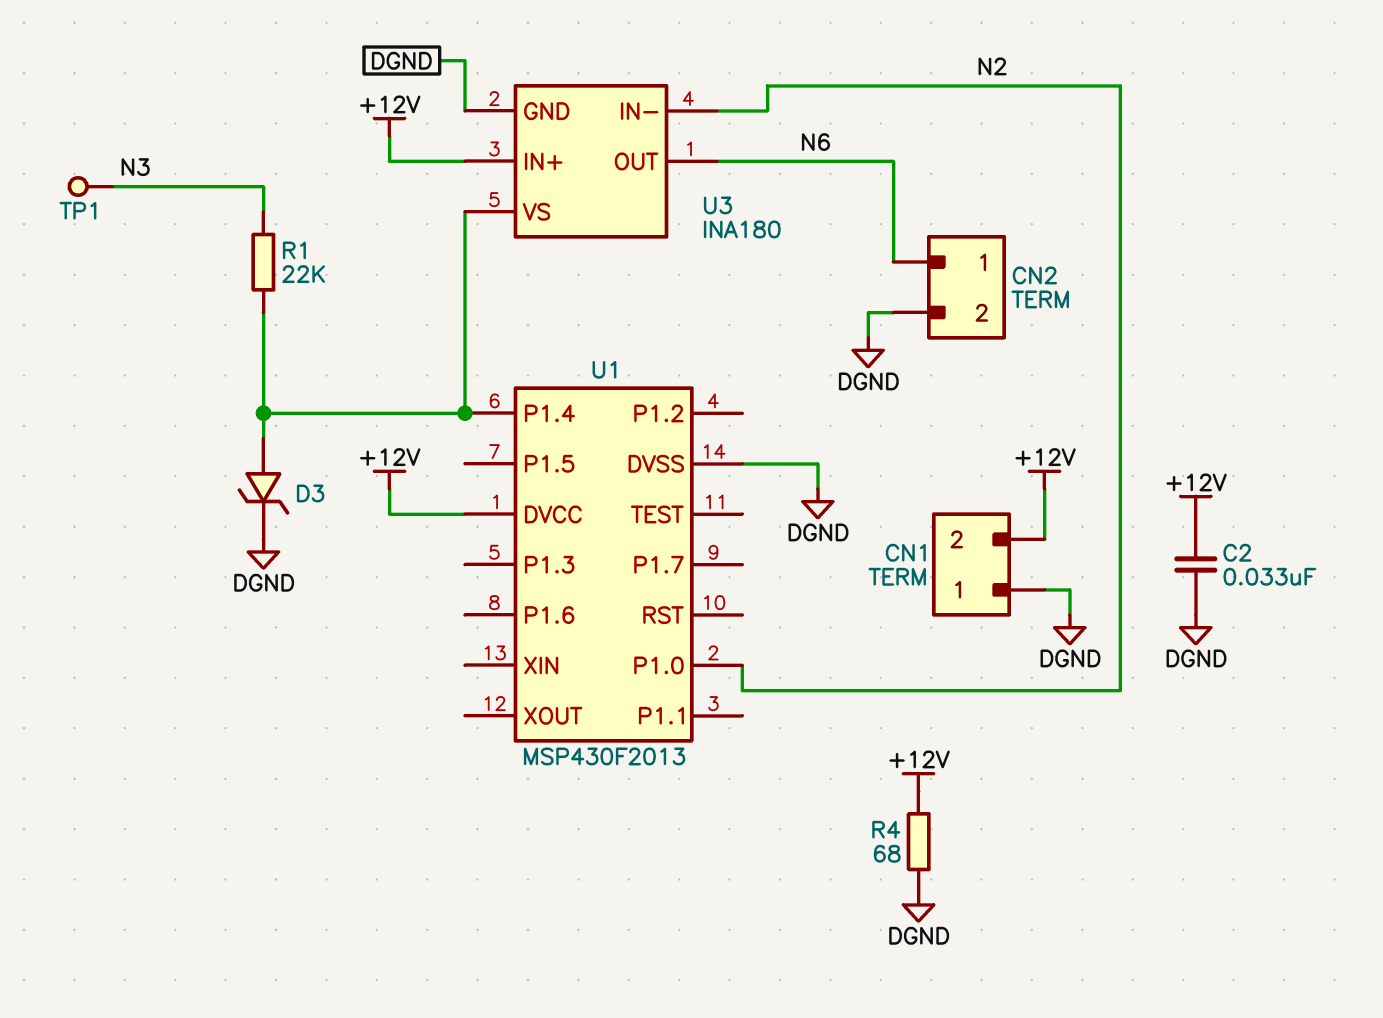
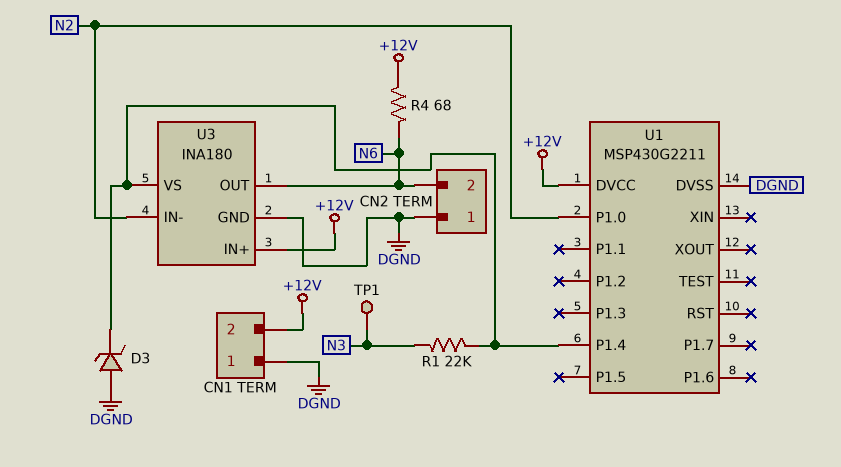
C2: 33nF (+12V, DGND) -> none
CN2 pin 1: N6 -> DGND
CN2 pin 2: DGND -> N6
D3: zener (A U1/P1.4, K DGND) -> zener (A DGND, K U1/P1.4)
R4: 68 (+12V, DGND) -> 68 (+12V, N6)
U1: MSP430F2013 -> MSP430G2211

